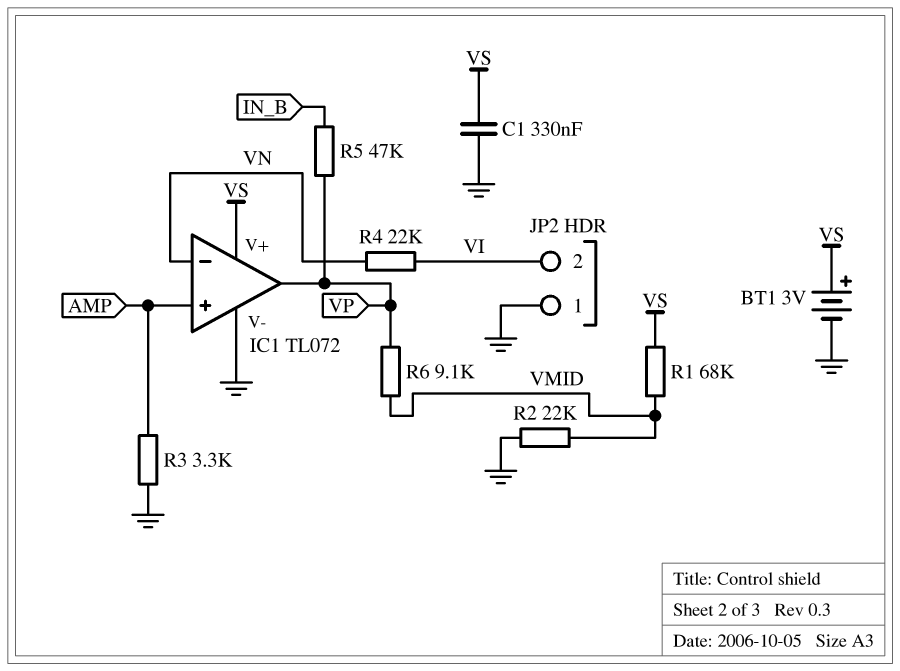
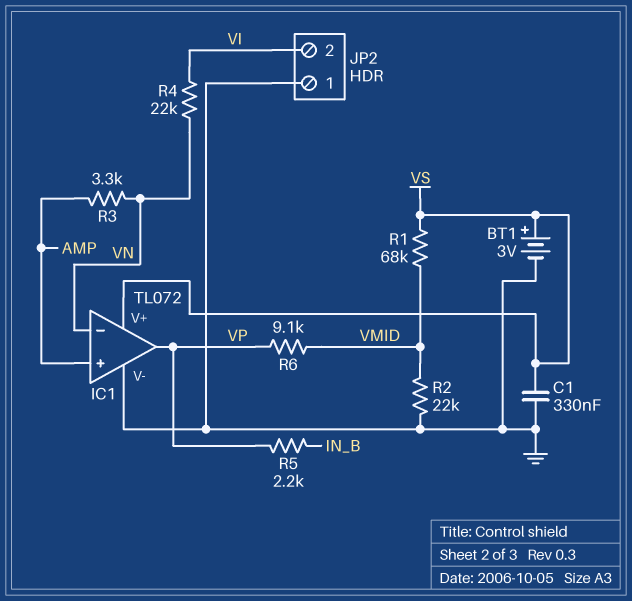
R3: 3.3k (AMP, GND) -> 3.3k (AMP, VN)
R5: 47k (IN_B, VP) -> 2.2k (IN_B, VP)

